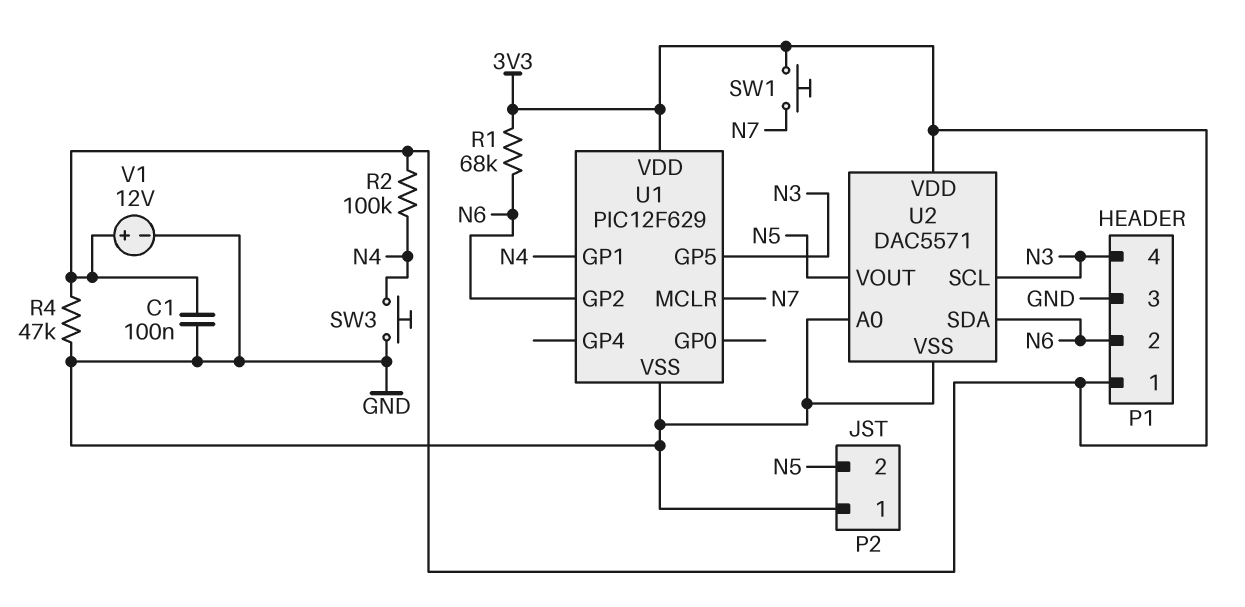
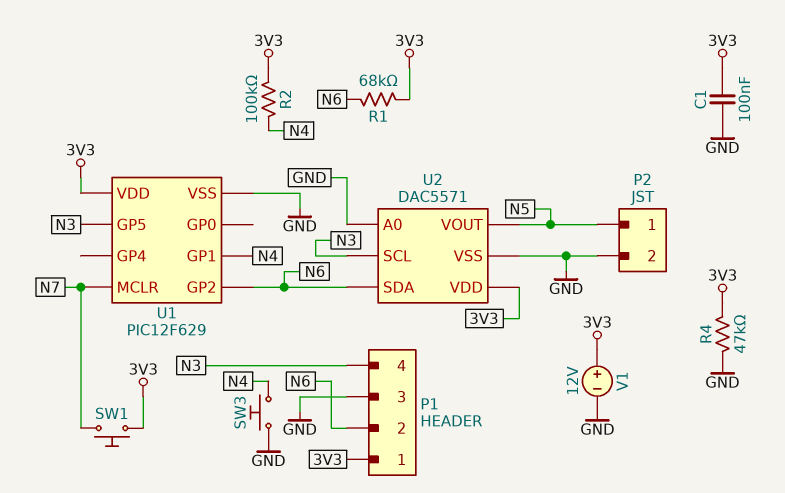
P2 pin 1: GND -> N5
P2 pin 2: N5 -> GND

